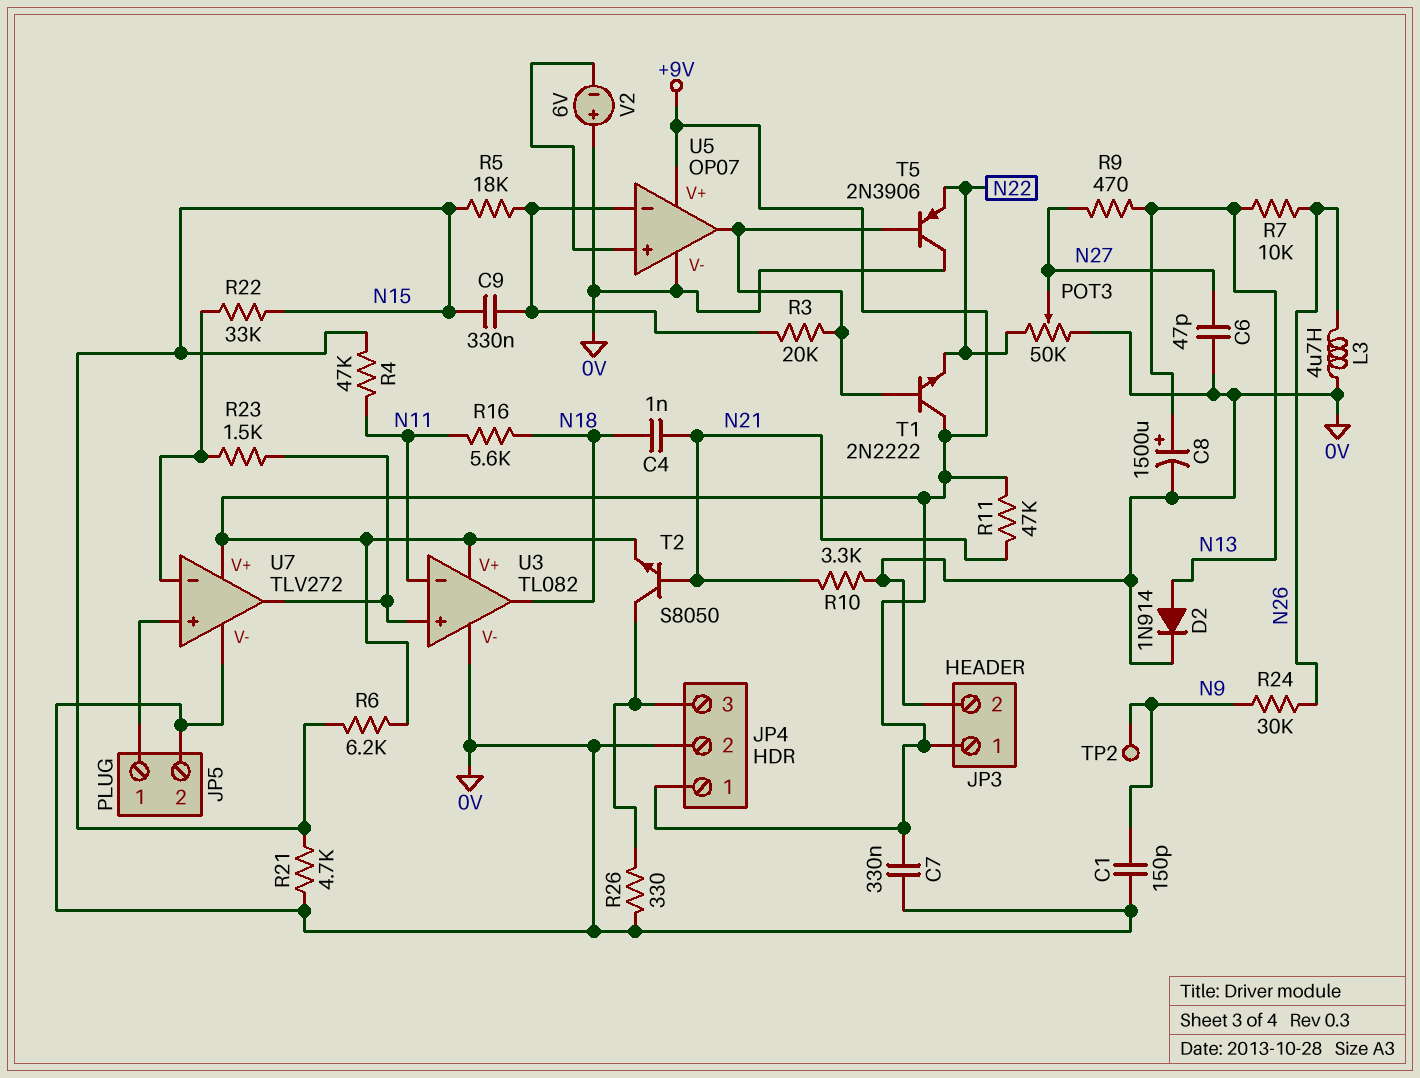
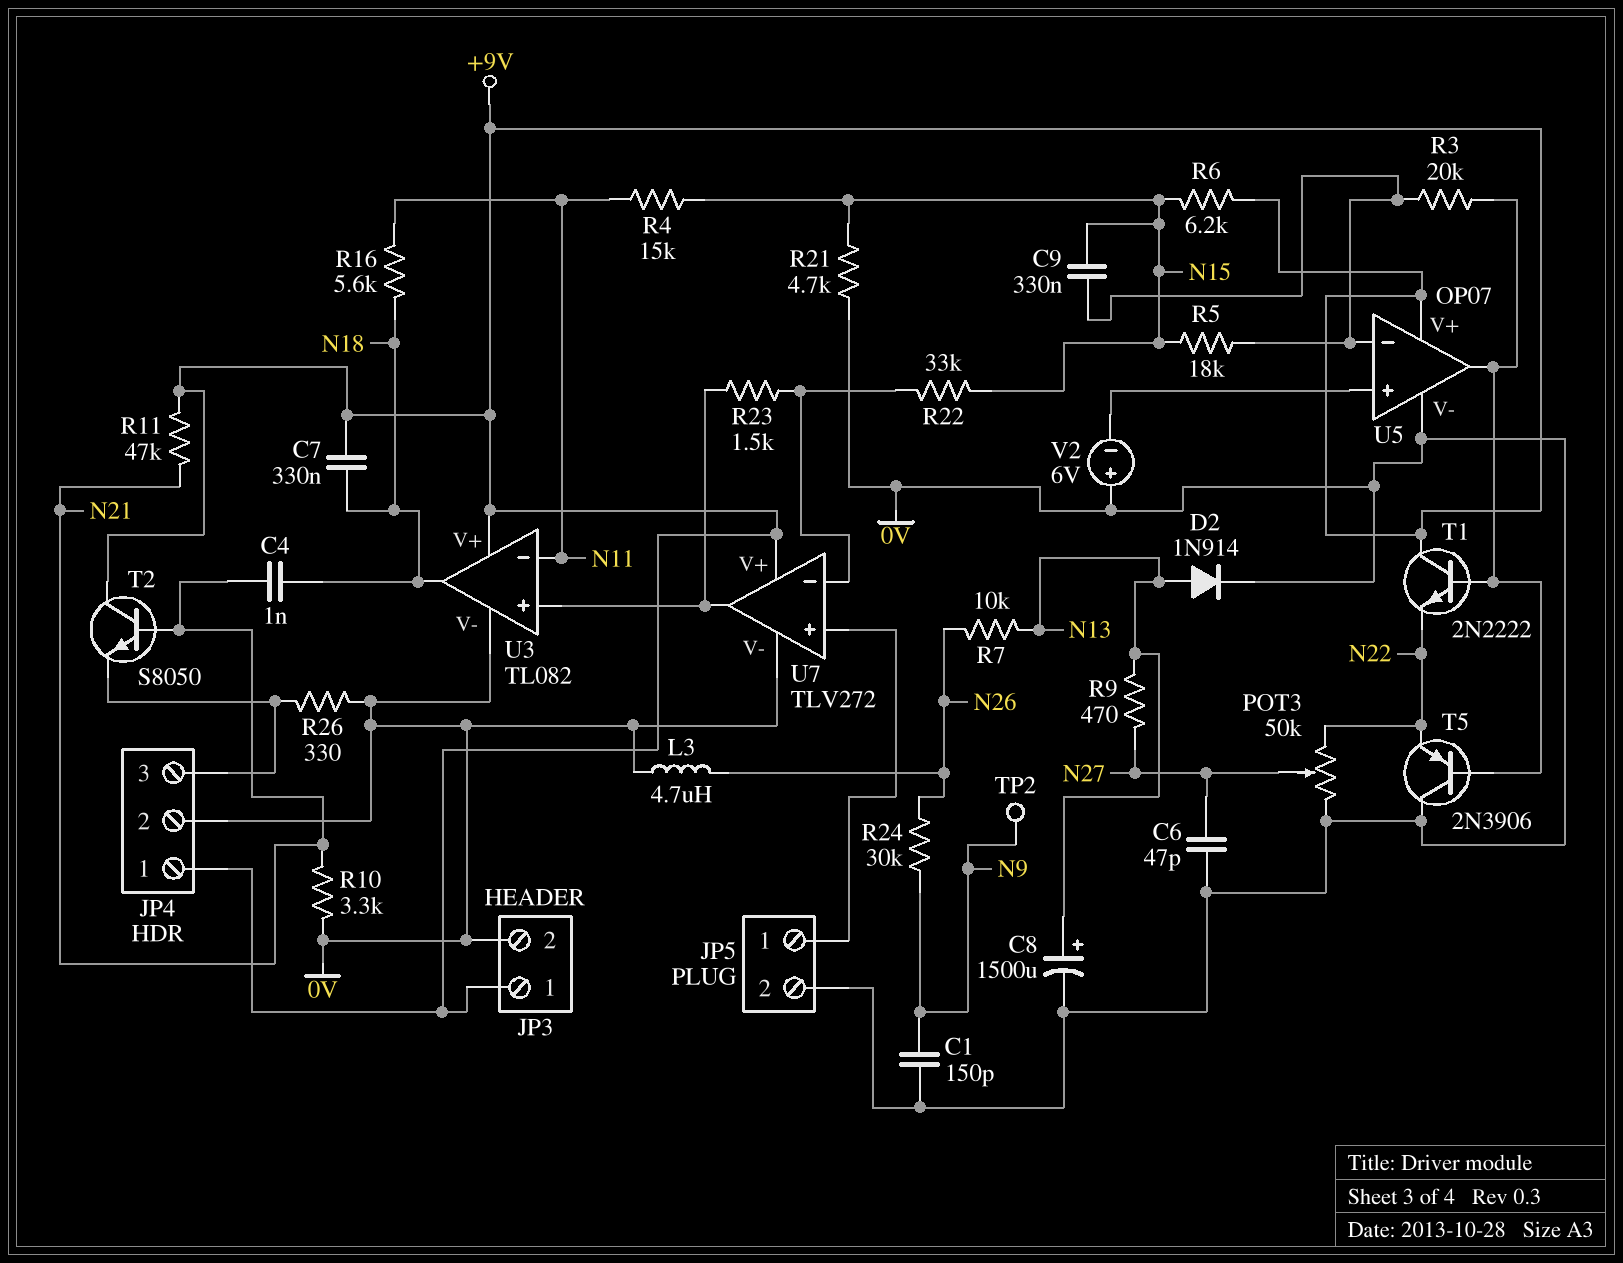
C7: 330nF (+9V, 0V) -> 330nF (+9V, N18)
R4: 47k (N11, N15) -> 15k (N11, N15)
T2: NPN S8050 (B N21, C JP4/3, E +9V) -> NPN S8050 (B N21, C +9V, E JP4/3)

